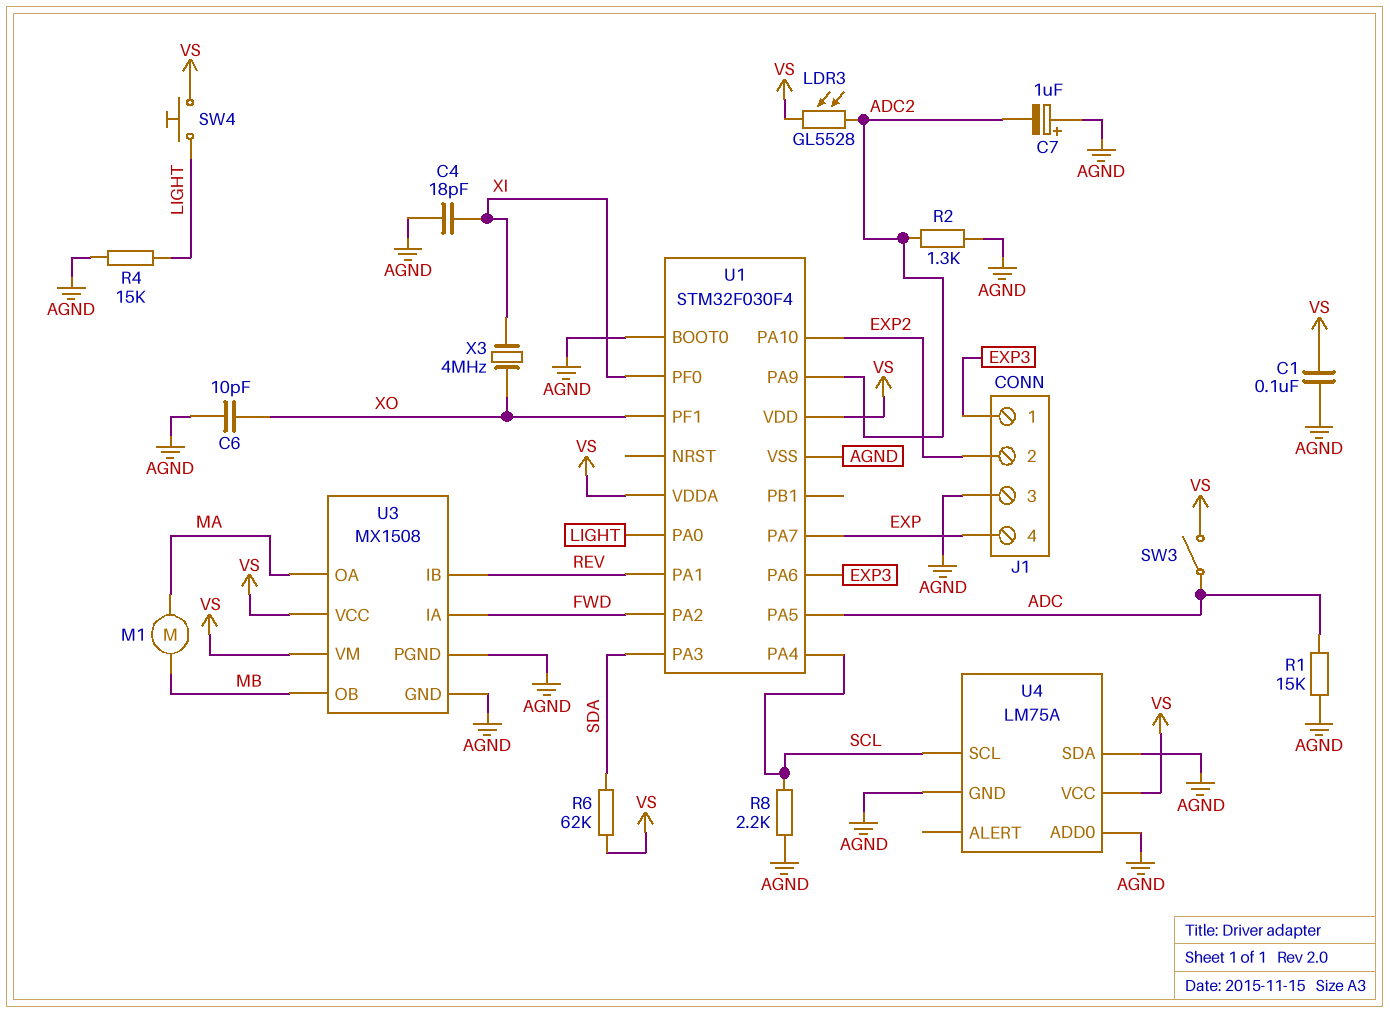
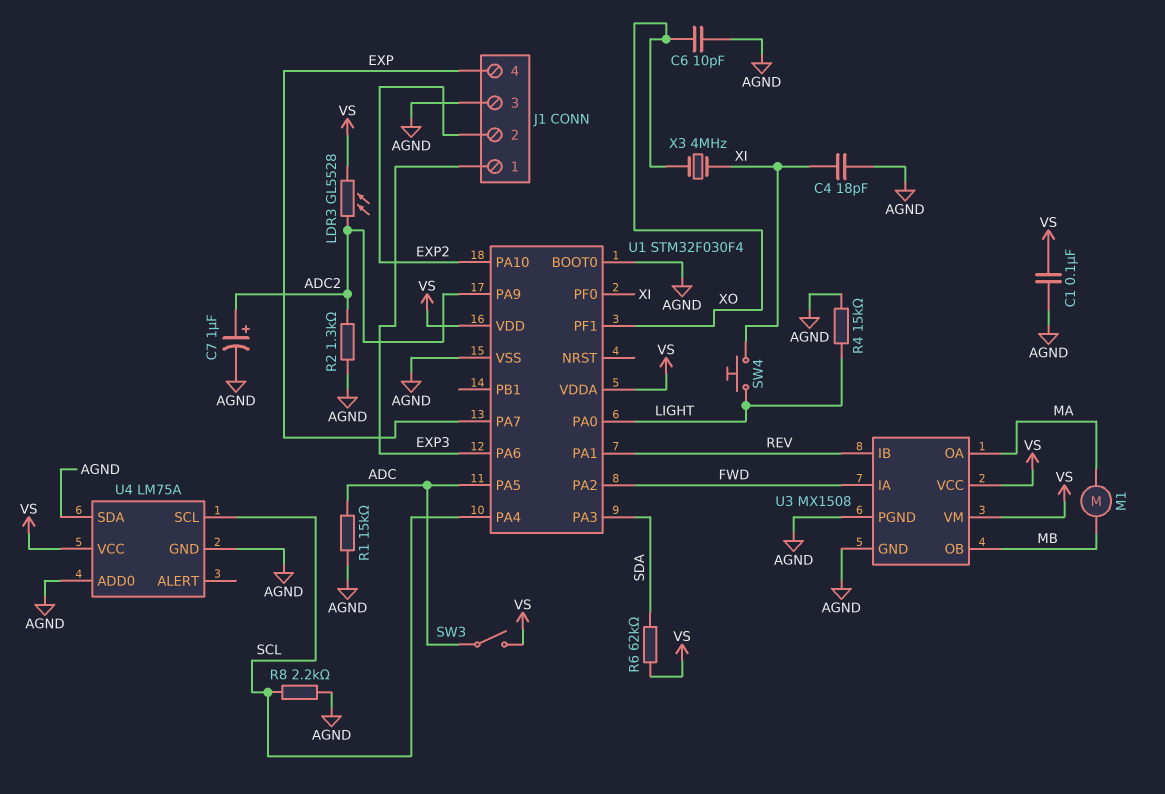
C7: 1uF (plus AGND, minus ADC2) -> 1uF (plus ADC2, minus AGND)
SW4: button (LIGHT, VS) -> button (LIGHT, XI)

